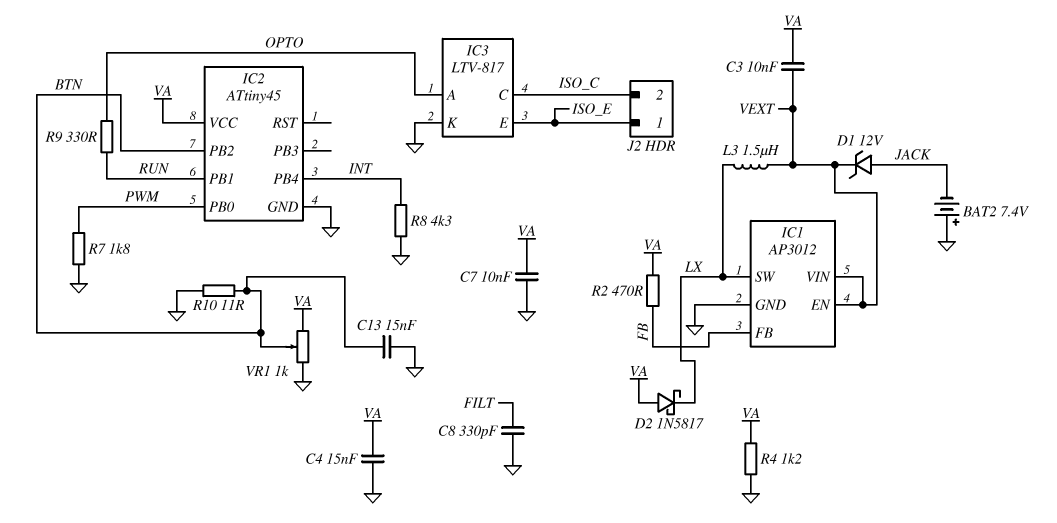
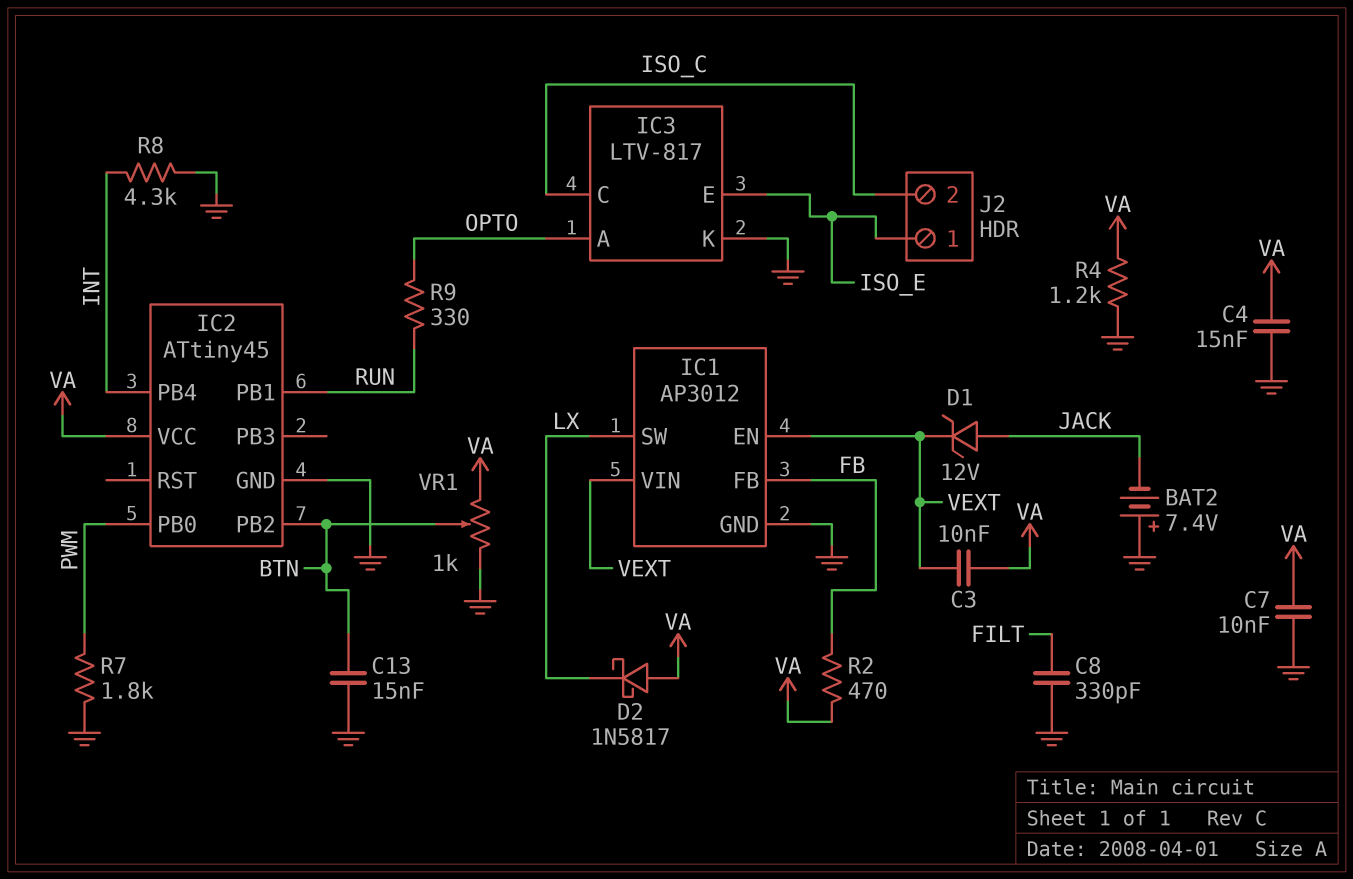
L3: 1.5uH (LX, VEXT) -> none
R10: 11 (BTN, GND) -> none

